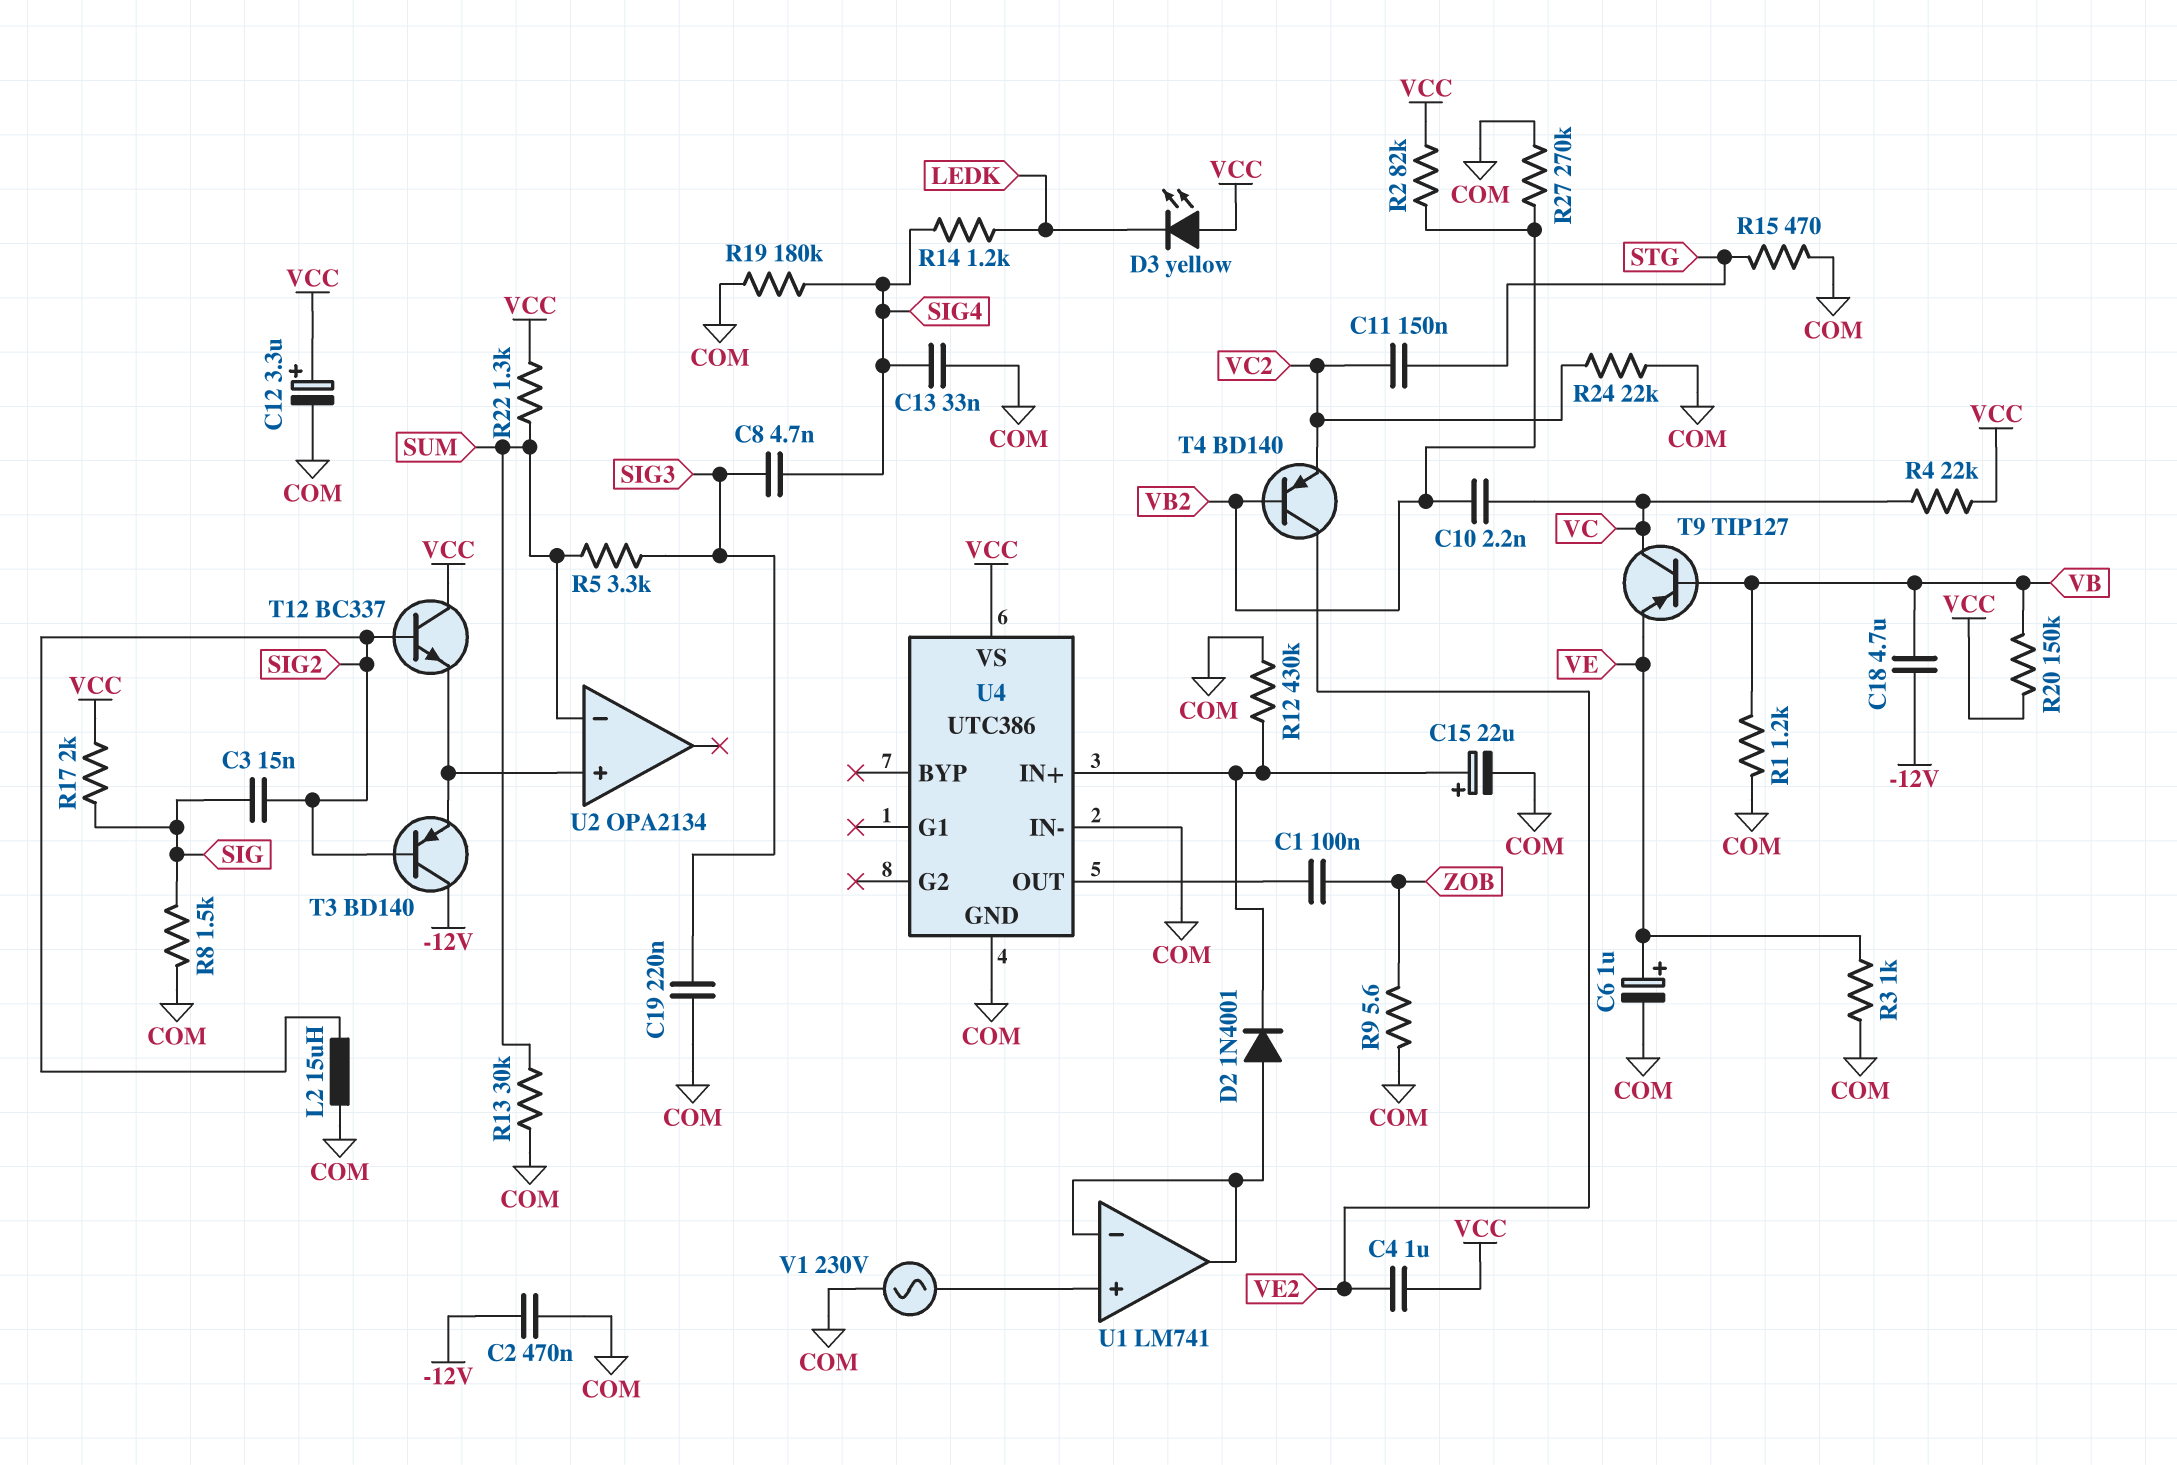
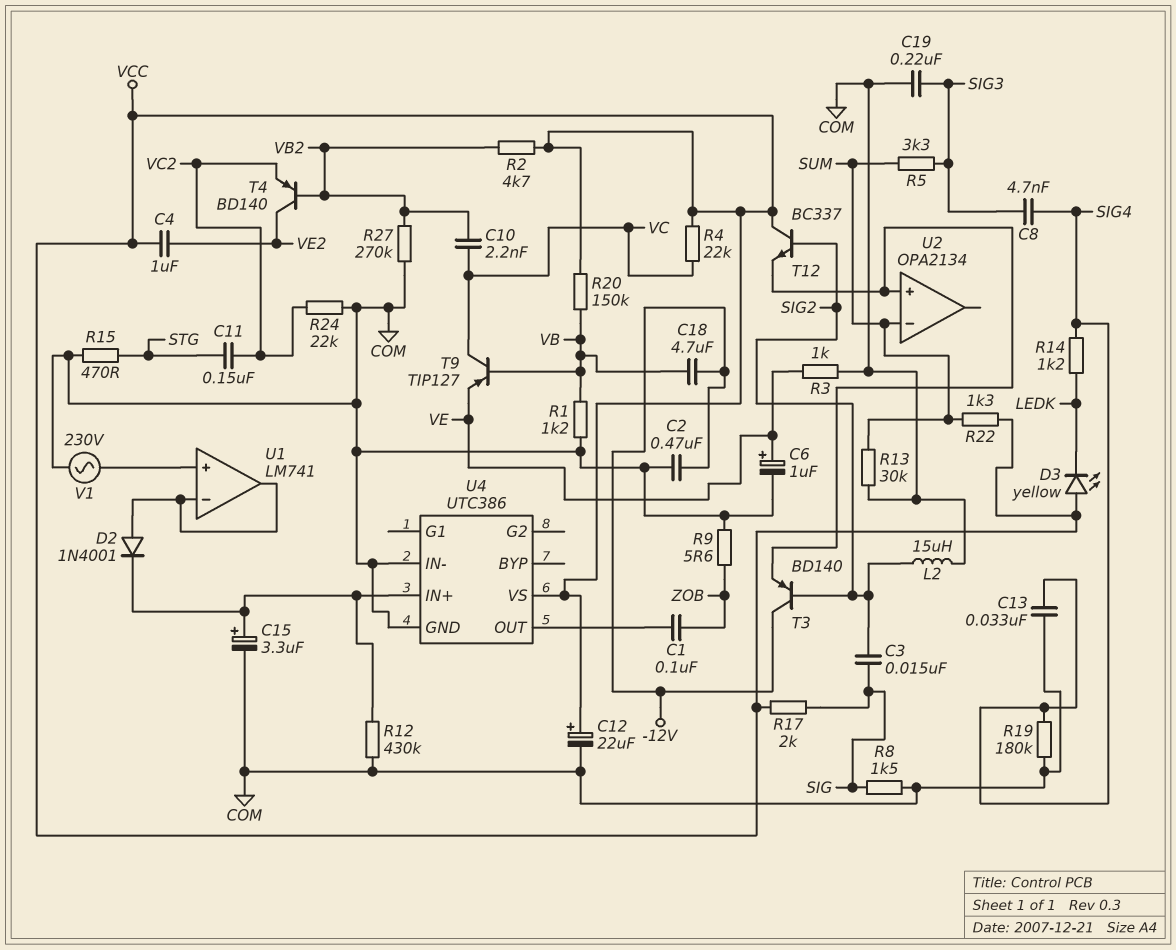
C12: 3.3uF (plus VCC, minus COM) -> 22uF (plus VCC, minus COM)
C15: 22uF (plus U4/IN+, minus COM) -> 3.3uF (plus U4/IN+, minus COM)
R2: 82k (VB2, VCC) -> 4.7k (VB2, VCC)

